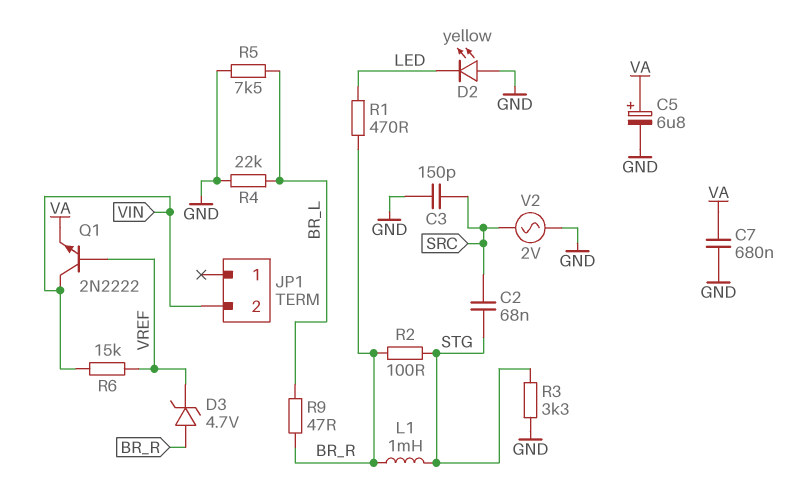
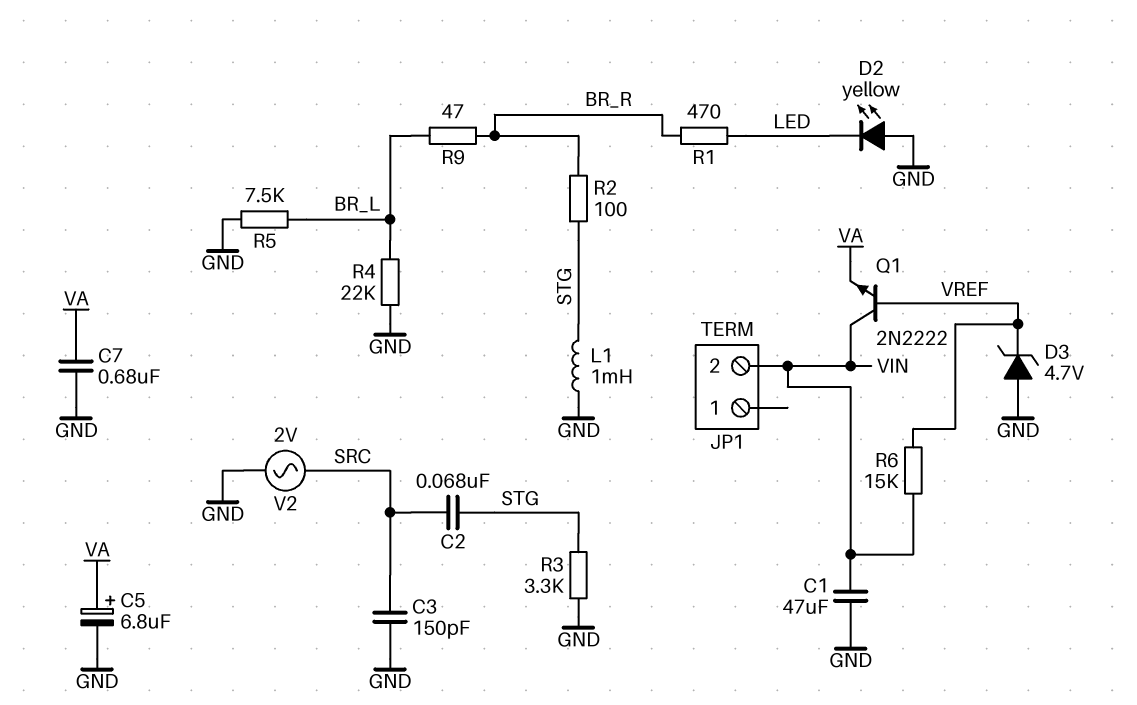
C1: none -> 47uF (GND, VIN)
D3: zener 4.7V (A BR_R, K VREF) -> zener 4.7V (A GND, K VREF)
L1: 1mH (BR_R, STG) -> 1mH (GND, STG)

